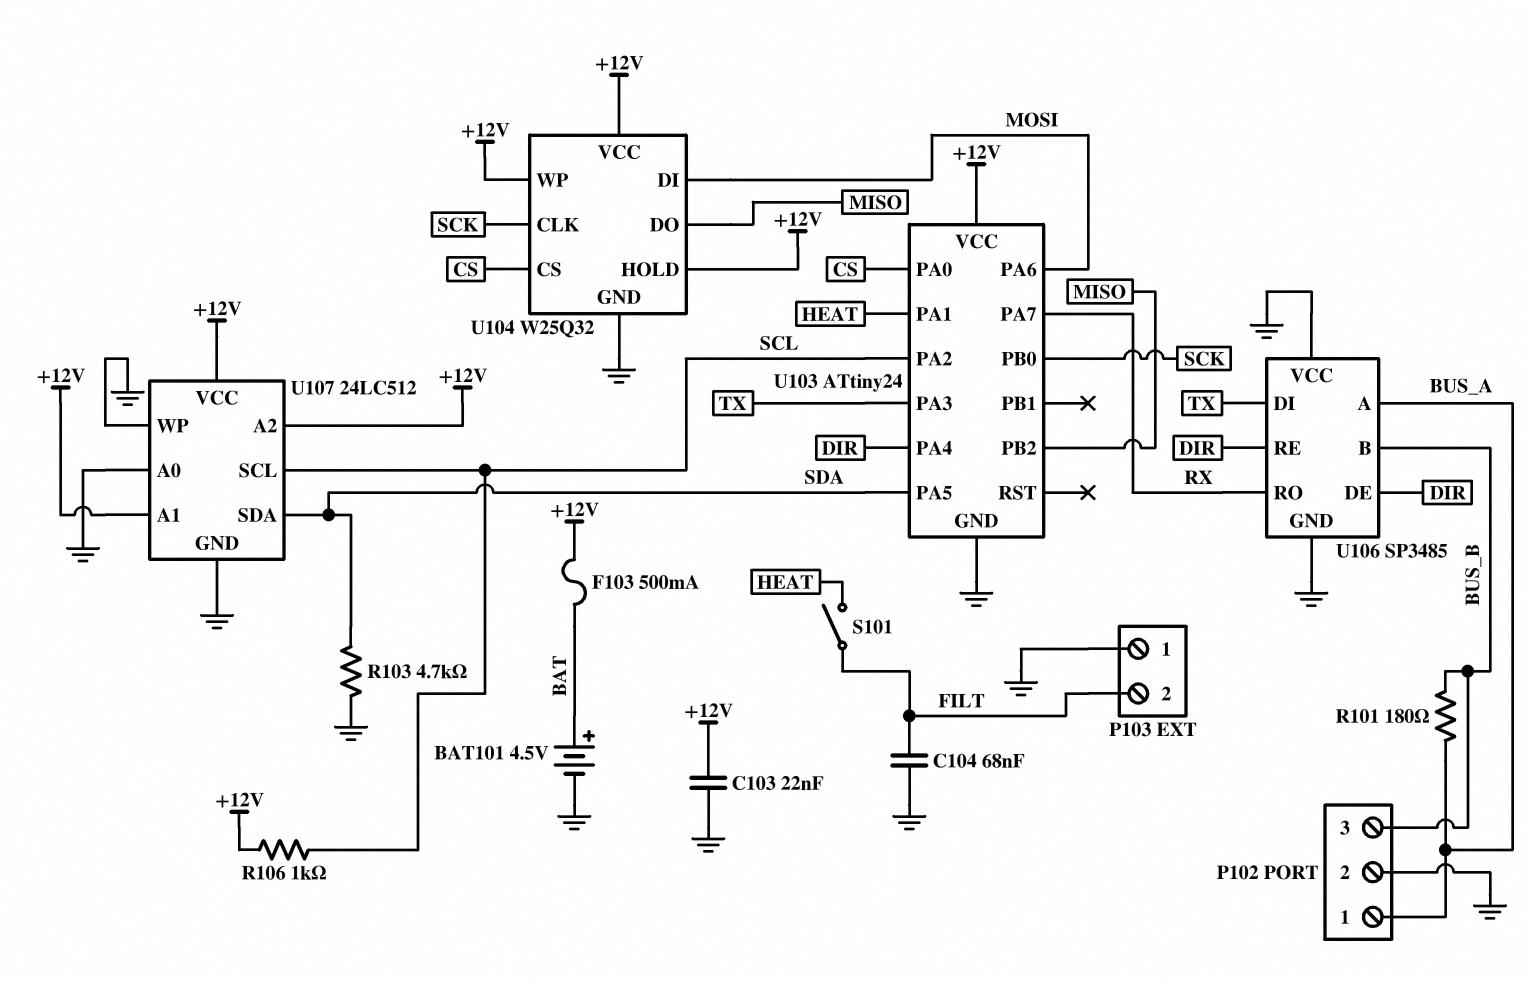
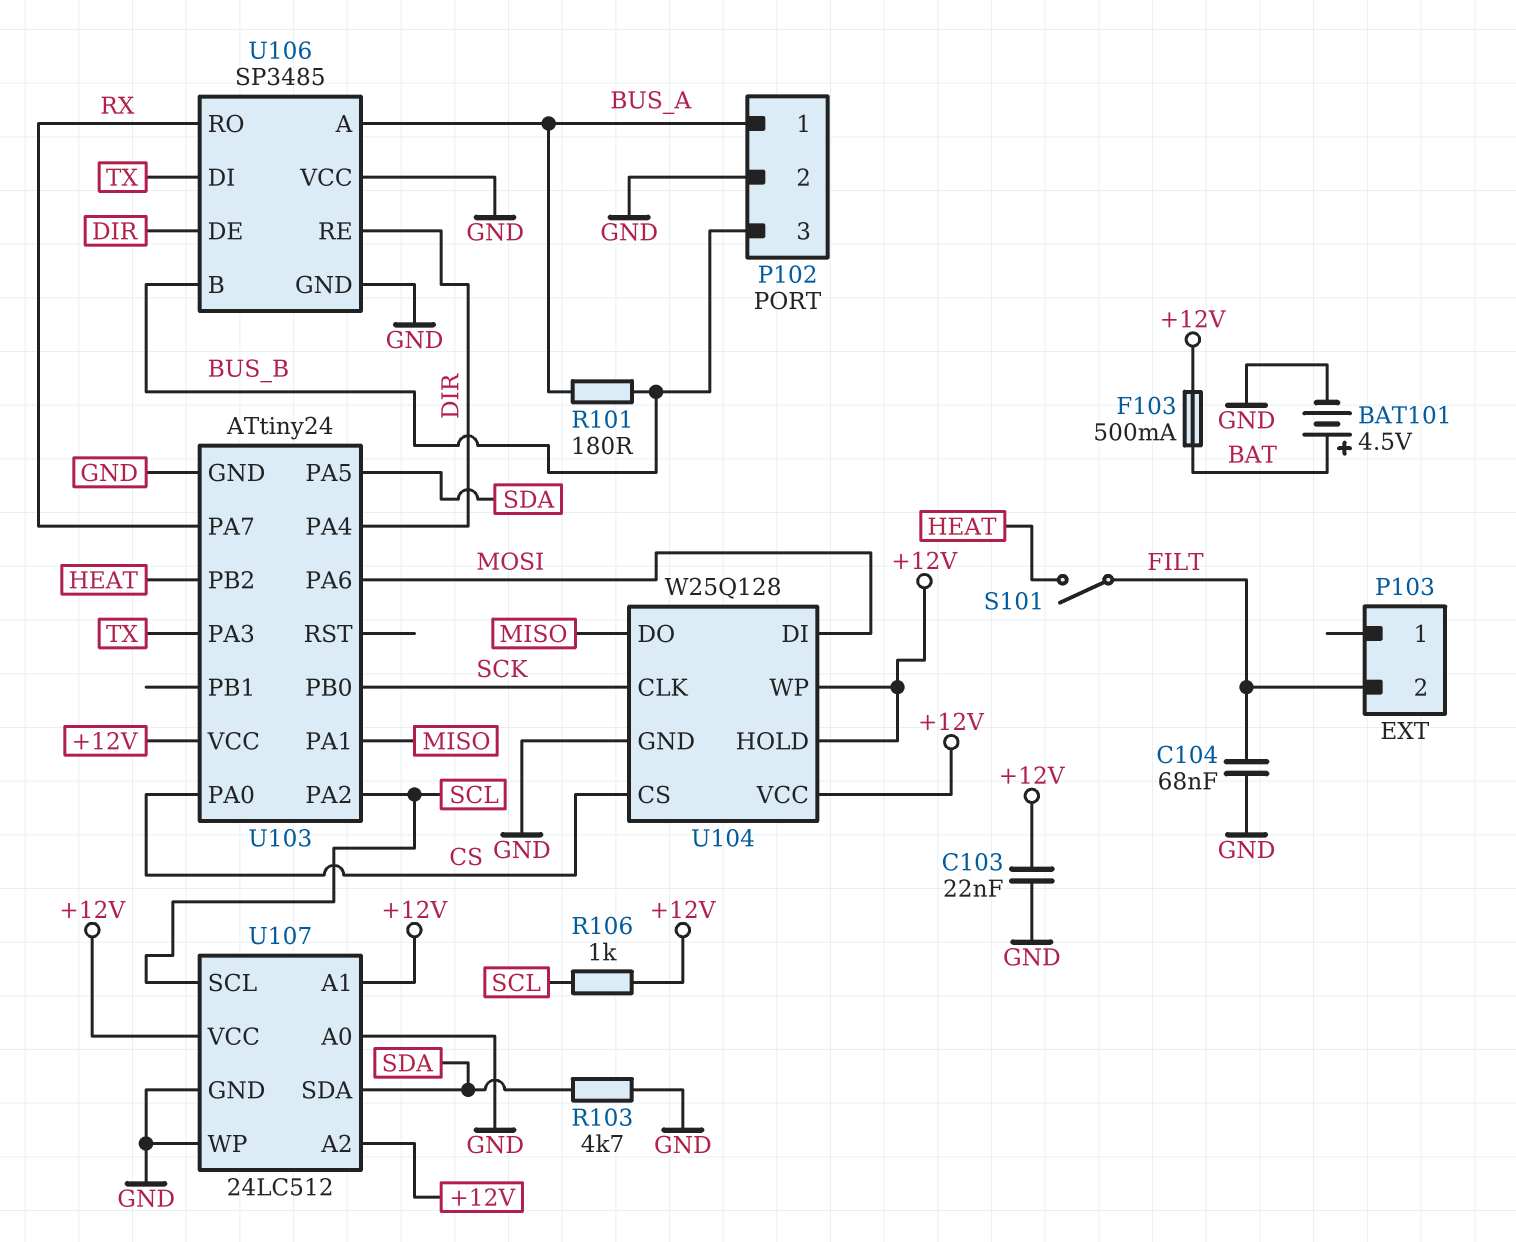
P103 pin 1: GND -> none
U103 pin PA1: HEAT -> MISO
U103 pin PB2: MISO -> HEAT
U104: W25Q32 -> W25Q128

